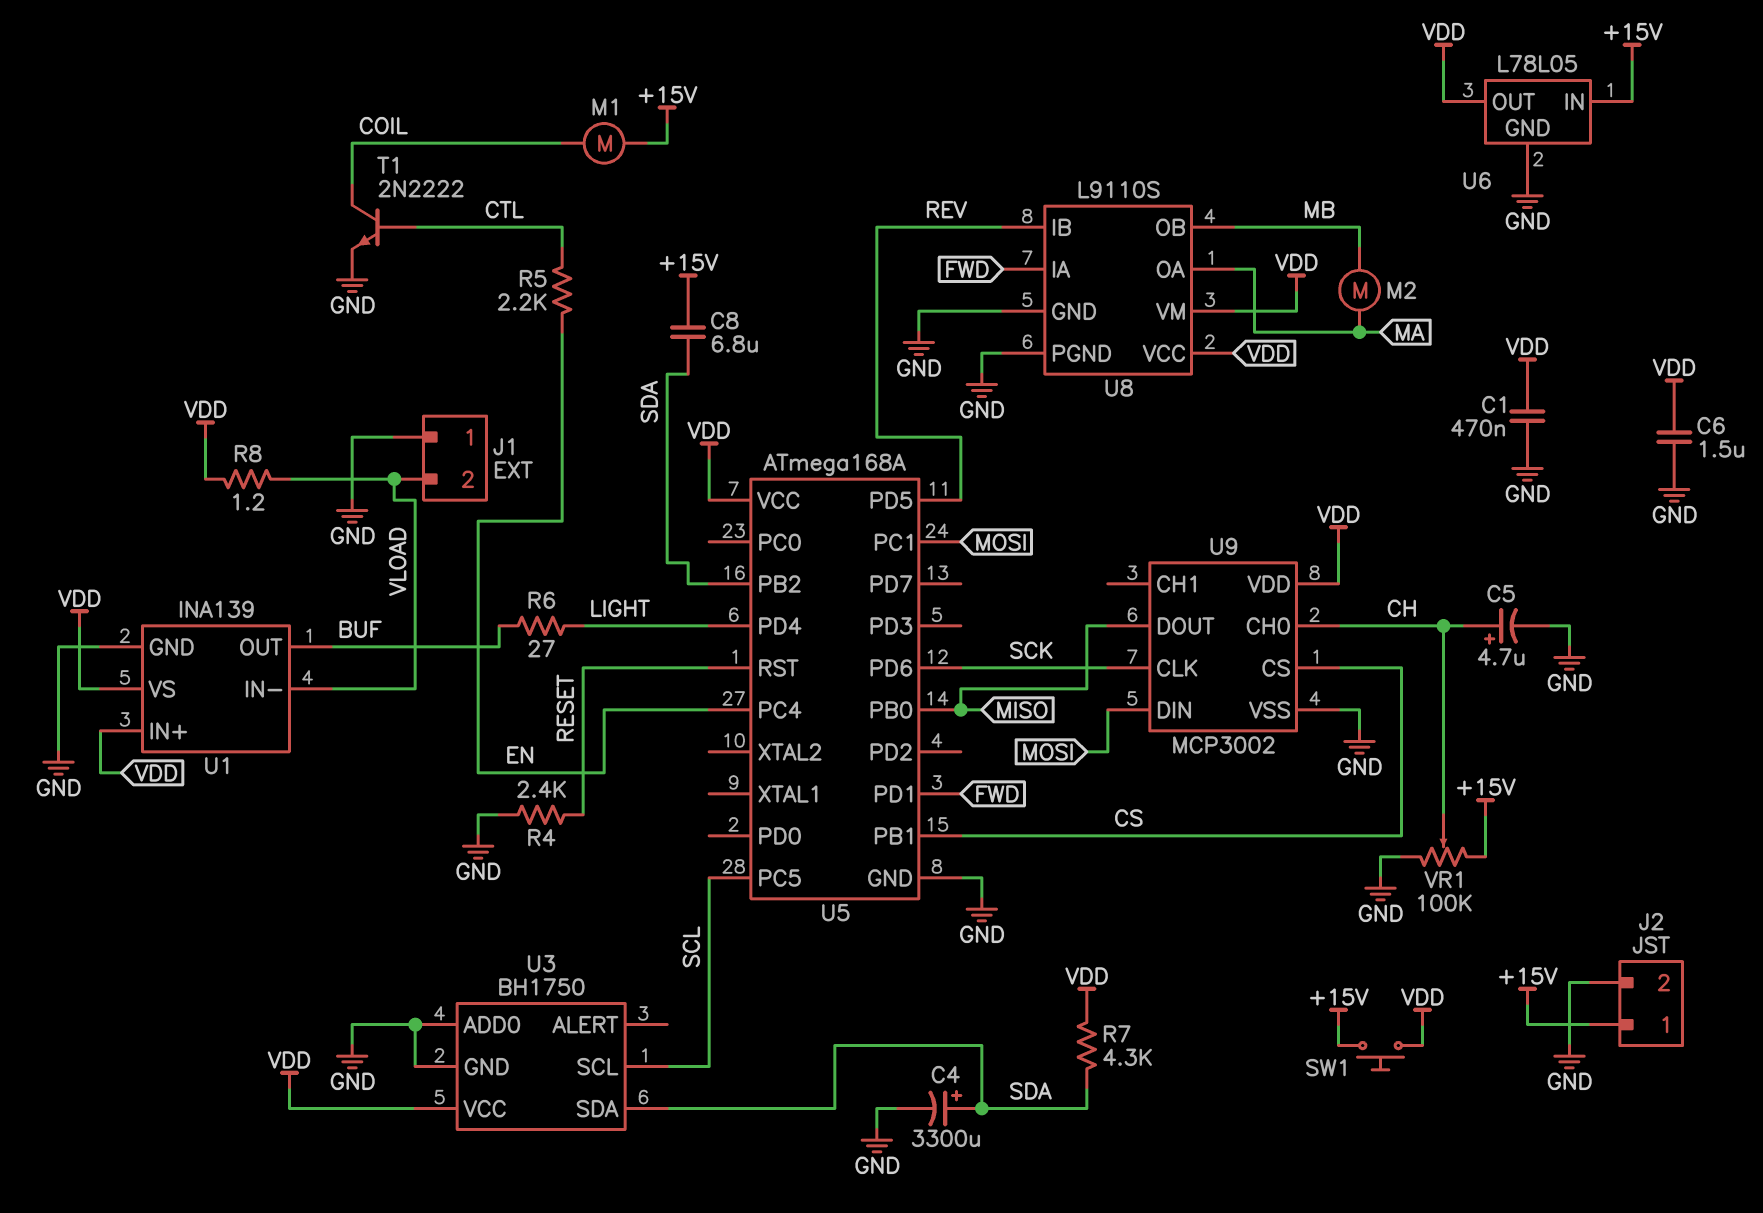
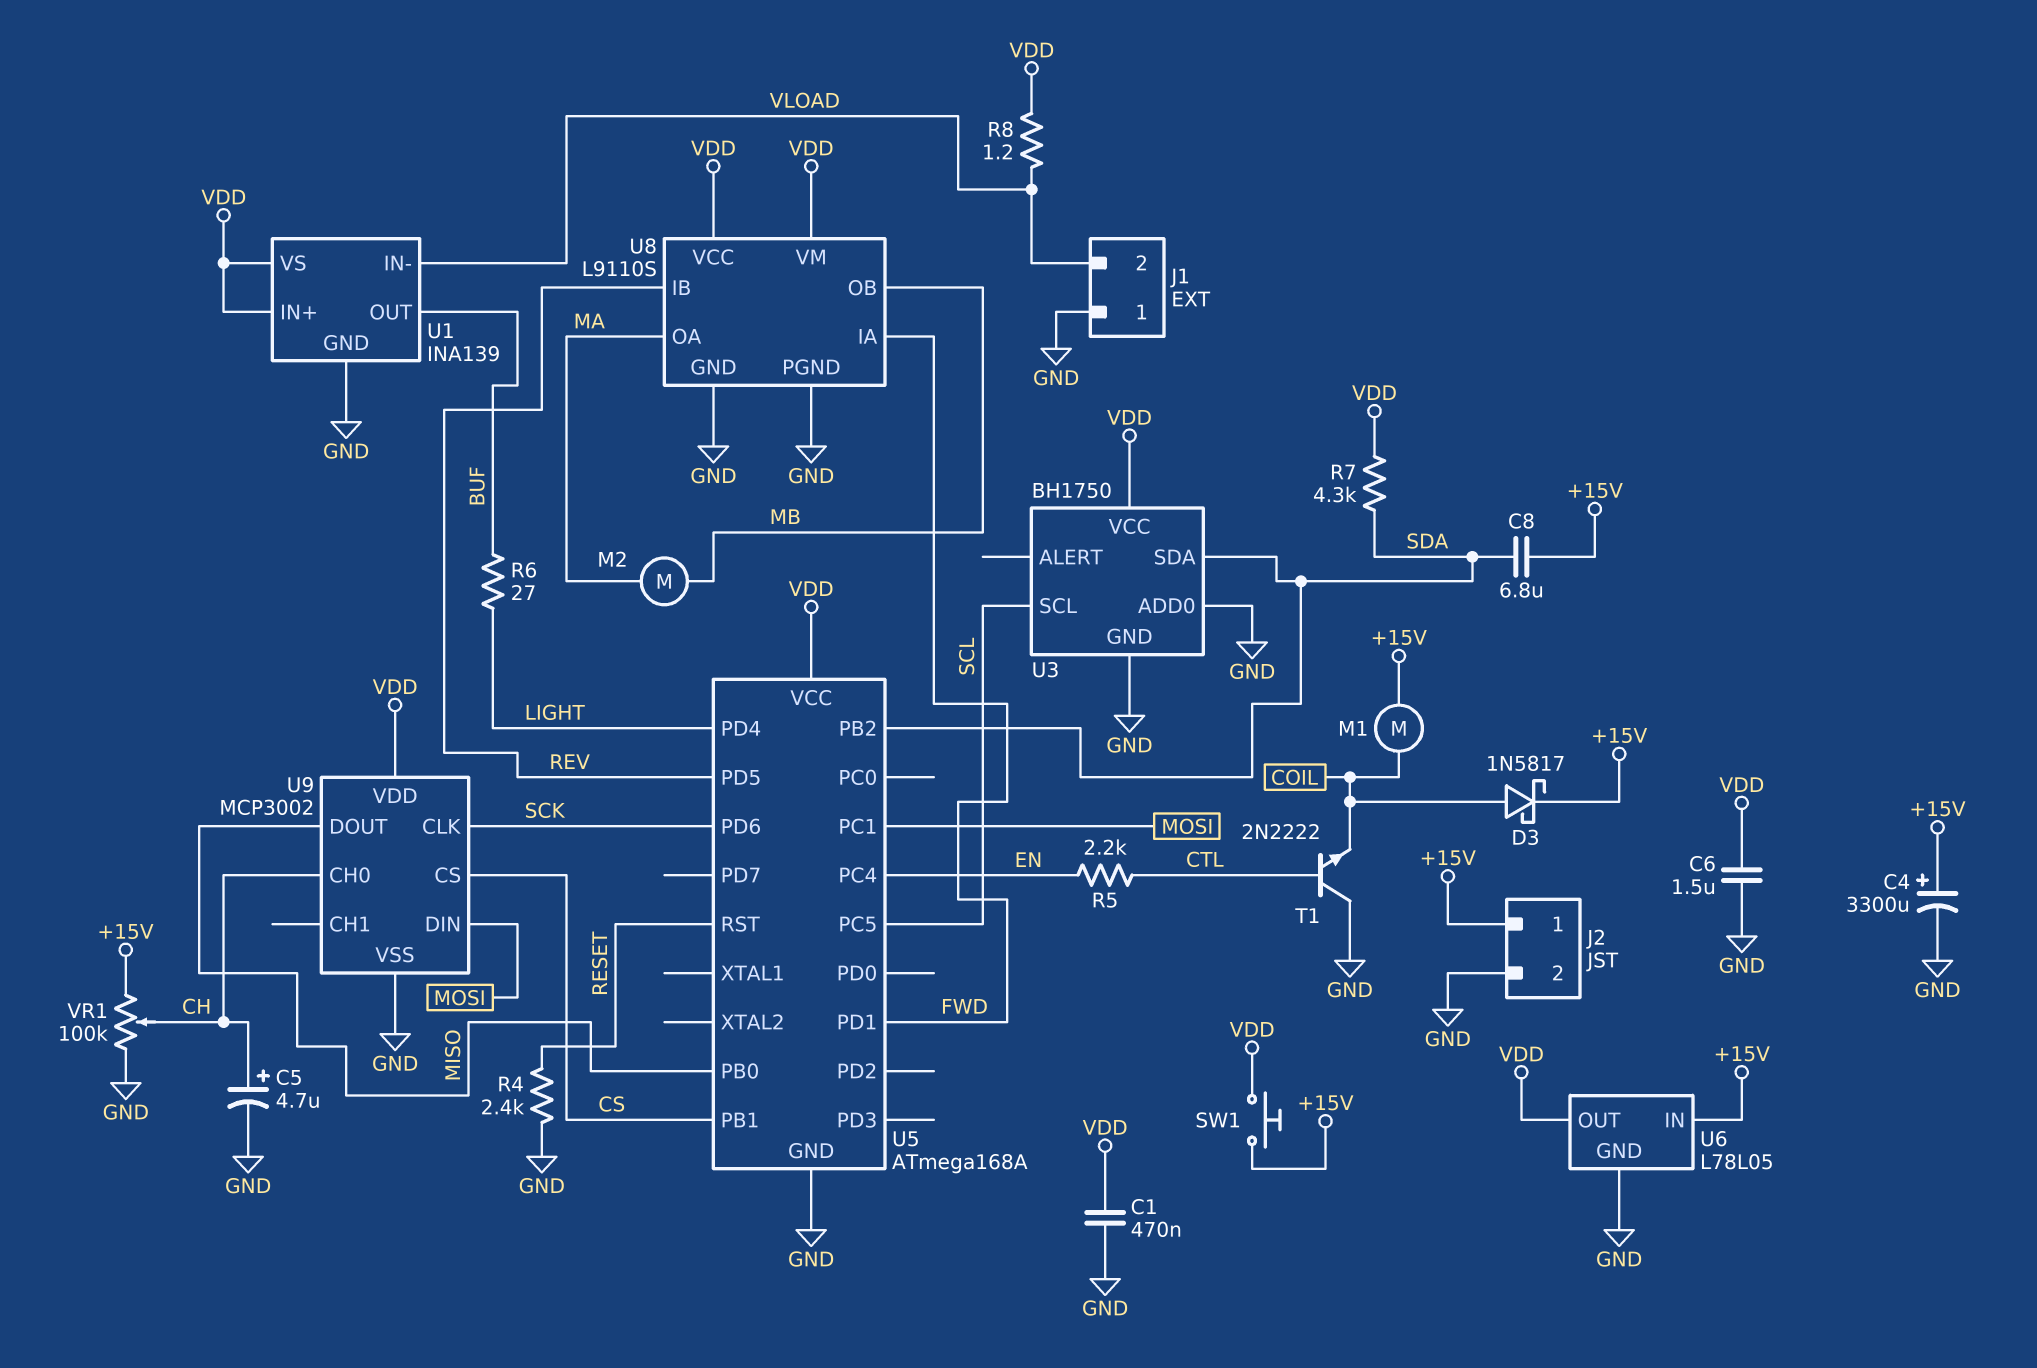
C4: 3300uF (plus SDA, minus GND) -> 3300uF (plus +15V, minus GND)
D3: none -> schottky 1N5817 (A COIL, K +15V)
T1: NPN 2N2222 (B CTL, C COIL, E GND) -> NPN 2N2222 (B CTL, C GND, E COIL)

